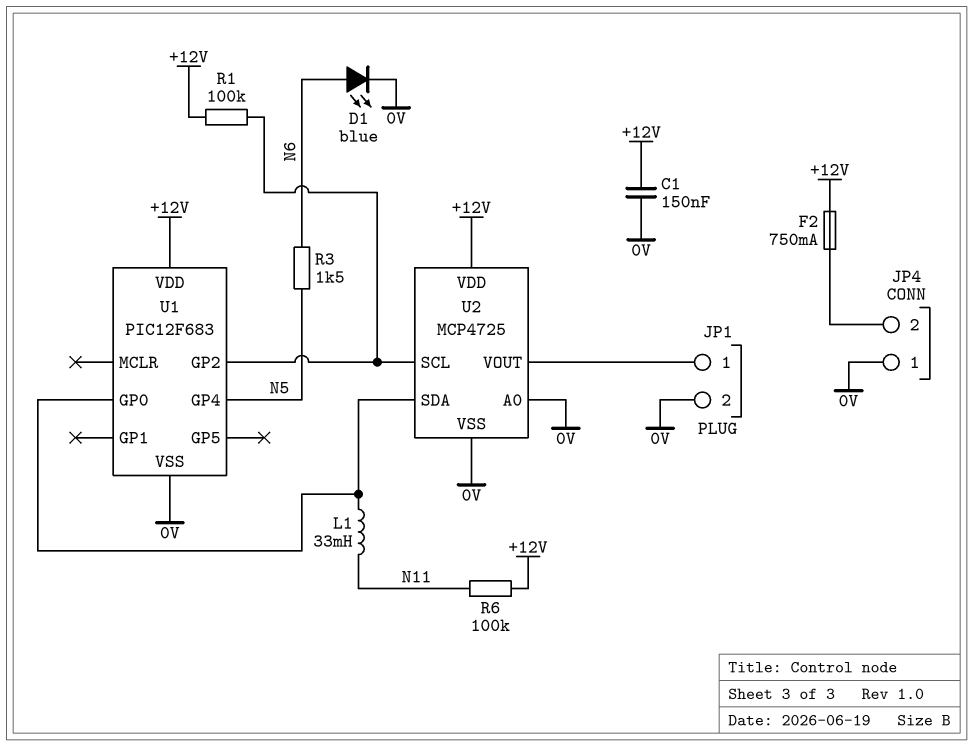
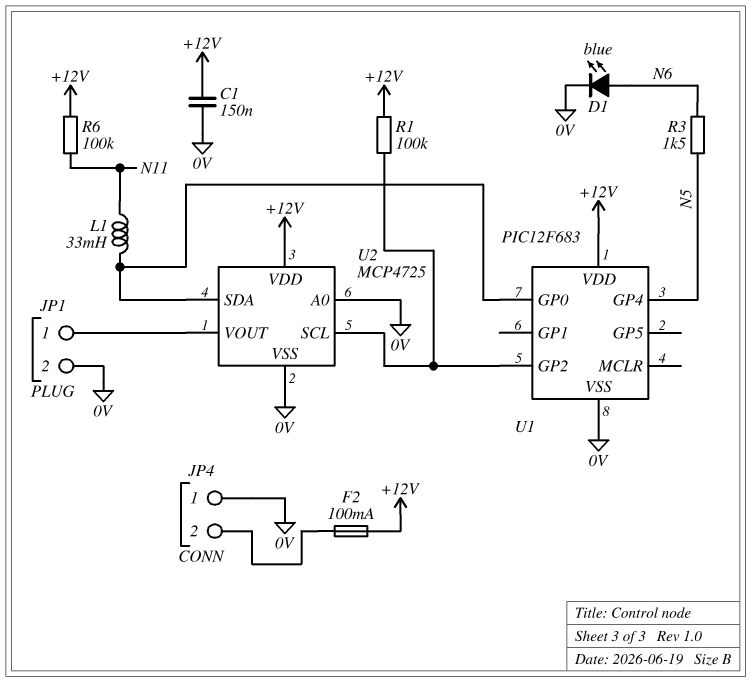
F2: 750mA (+12V, JP4/2) -> 100mA (+12V, JP4/2)

